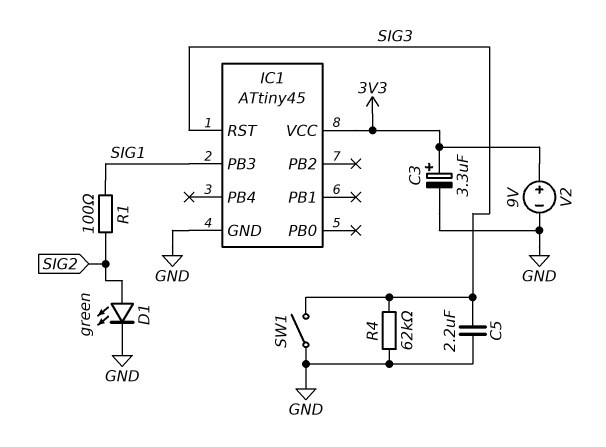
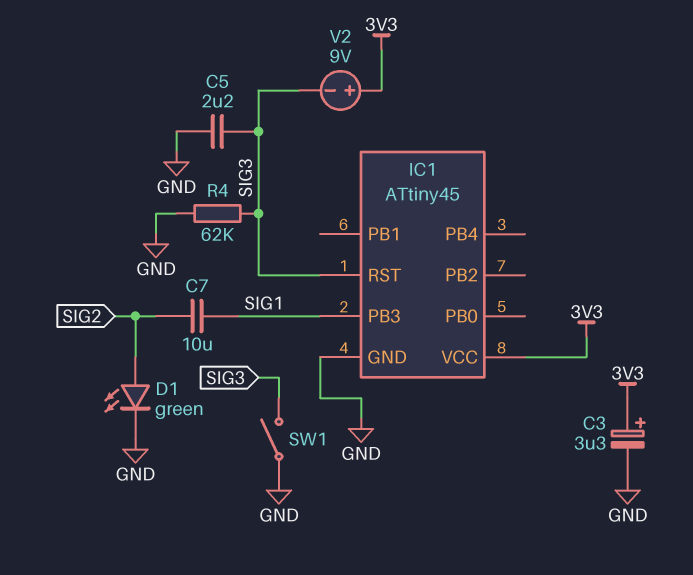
C7: none -> 10uF (SIG1, SIG2)
R1: 100 (SIG1, SIG2) -> none
V2: 9V (plus 3V3, minus GND) -> 9V (plus 3V3, minus SIG3)

